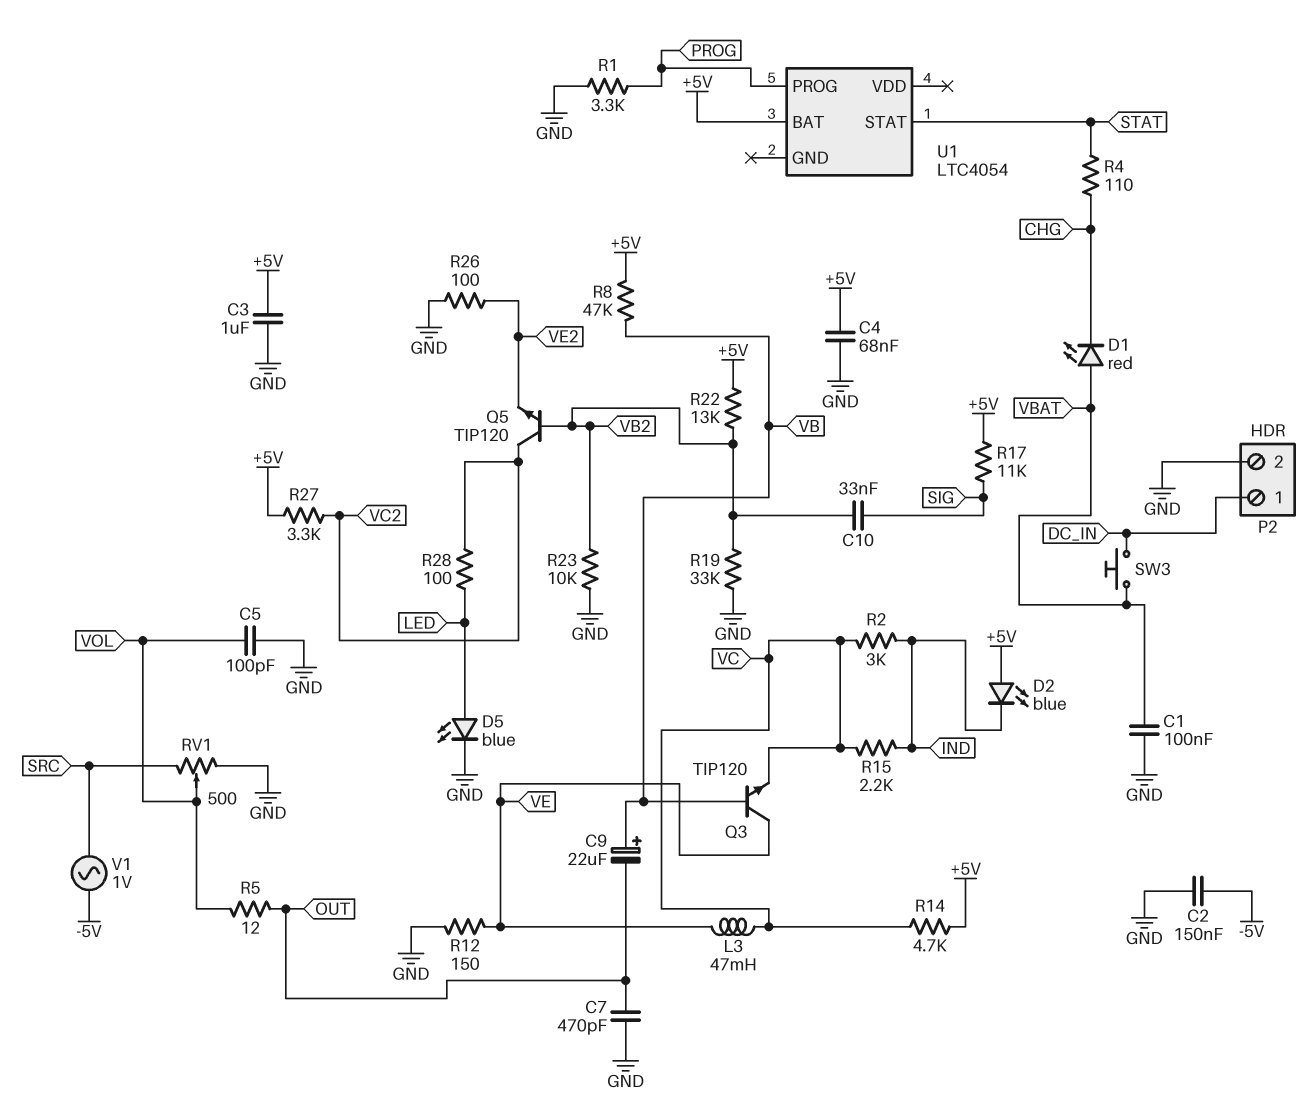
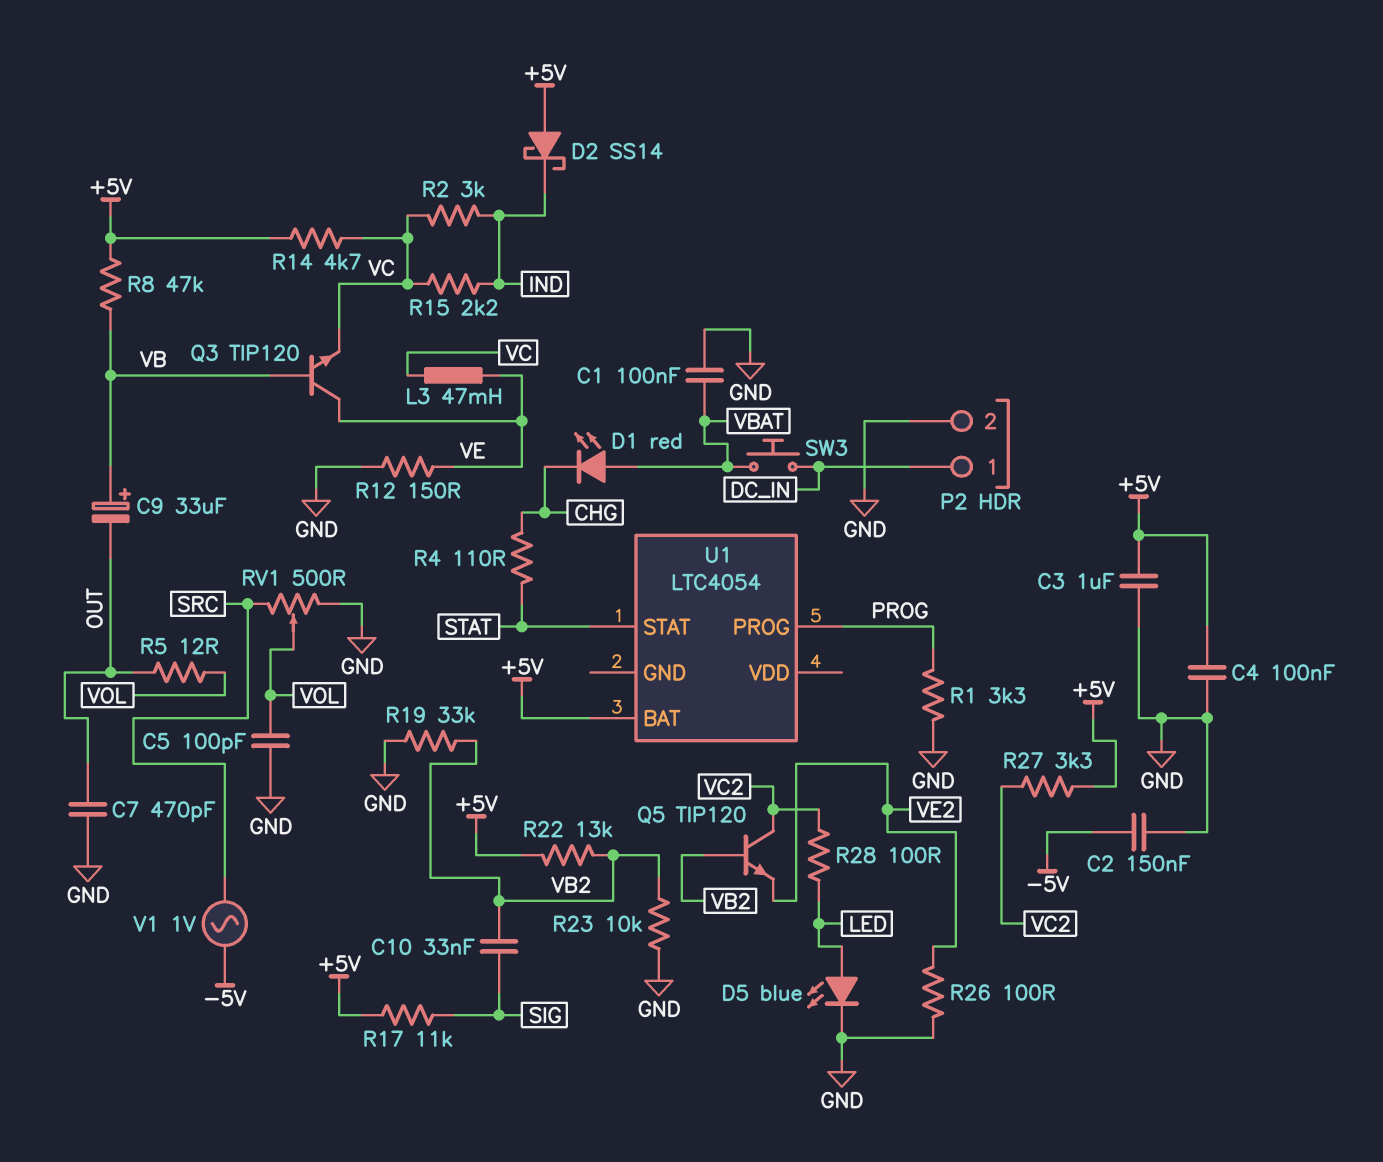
C4: 68nF (+5V, GND) -> 100nF (+5V, GND)
C9: 22uF (plus VB, minus OUT) -> 33uF (plus VB, minus OUT)
D2: LED blue (A +5V, K IND) -> schottky SS14 (A +5V, K IND)

